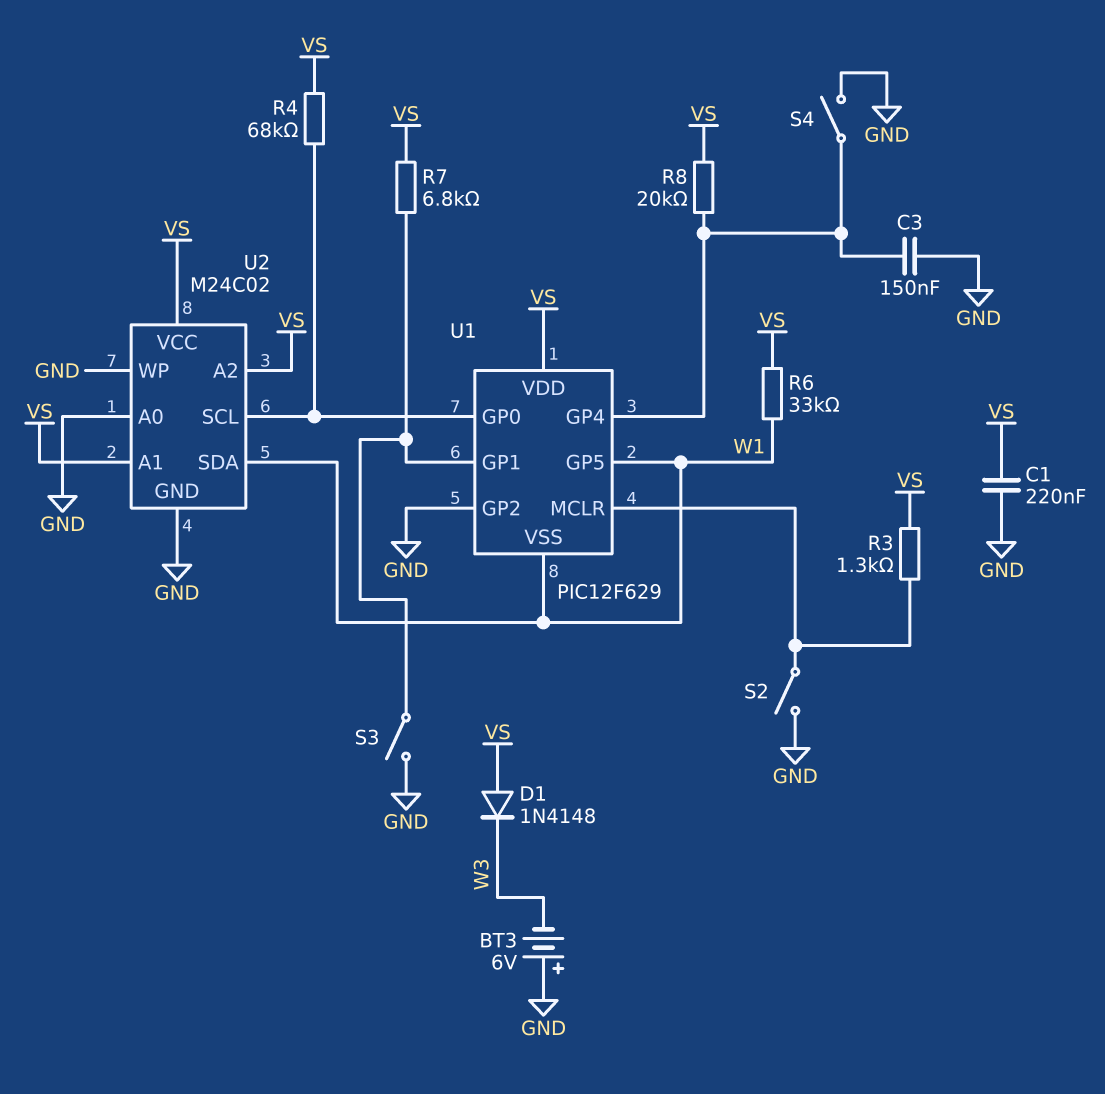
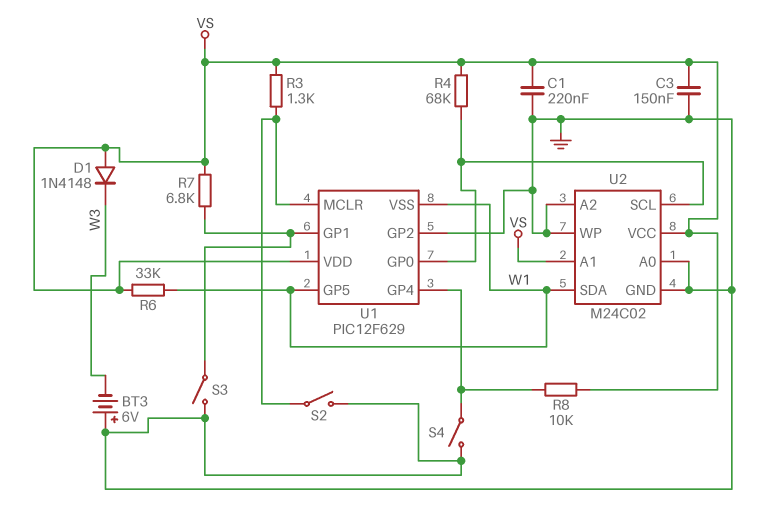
C3: 150nF (GND, U1/GP4) -> 150nF (GND, VS)
R8: 20k (U1/GP4, VS) -> 10k (U1/GP4, VS)
U2 pin A2: VS -> GND

